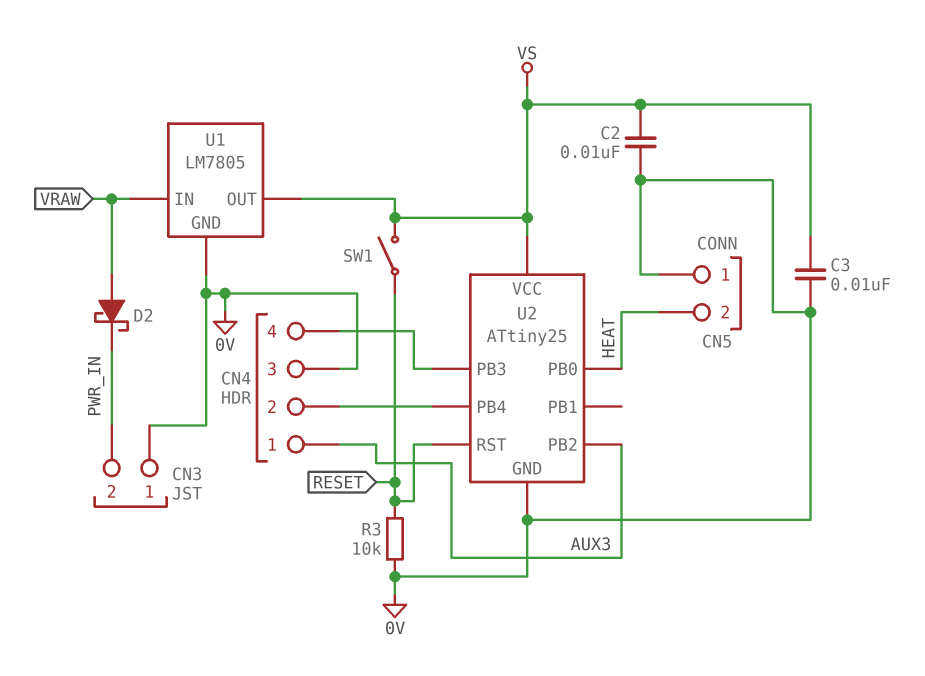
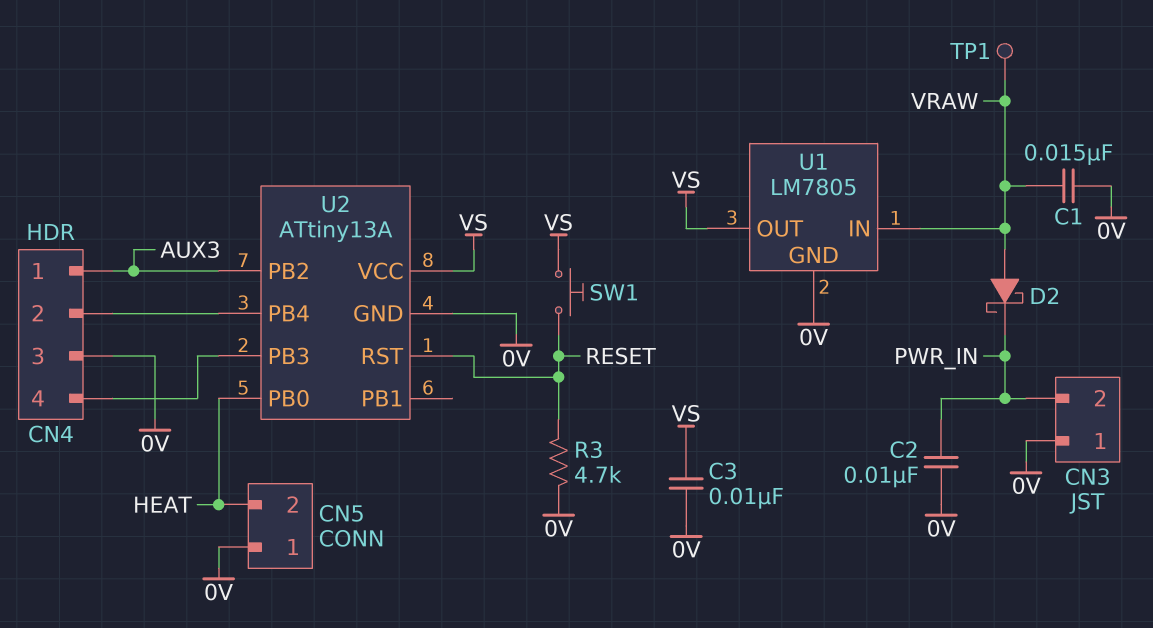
C1: none -> 15nF (0V, VRAW)
C2: 10nF (0V, VS) -> 10nF (0V, PWR_IN)
R3: 10k (0V, RESET) -> 4.7k (0V, RESET)
SW1: switch (RESET, VS) -> button (RESET, VS)
TP1: none -> test point (VRAW)
U2: ATtiny25 -> ATtiny13A

